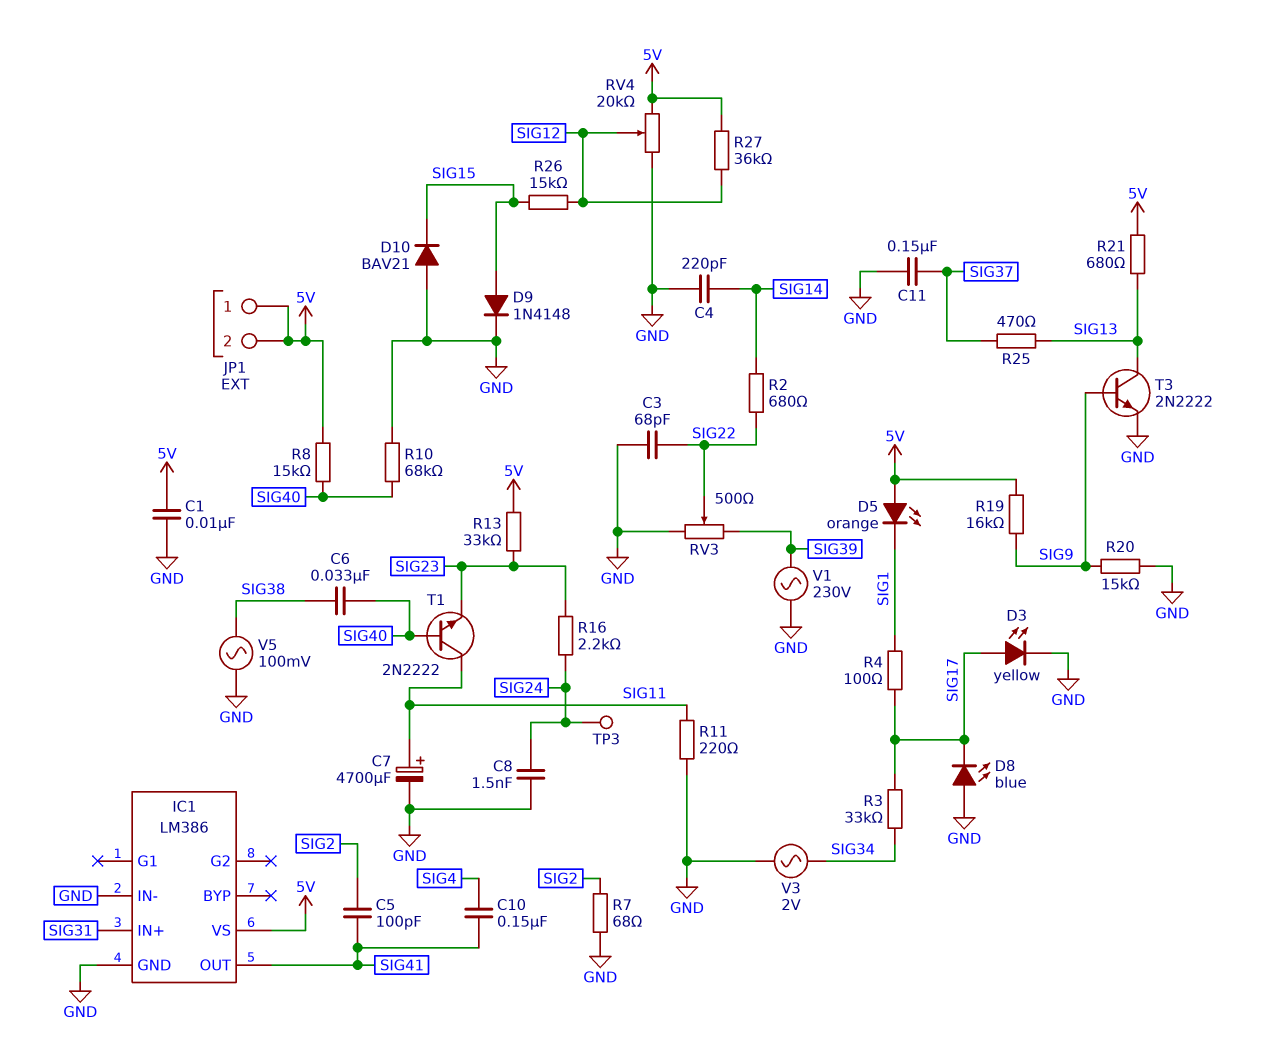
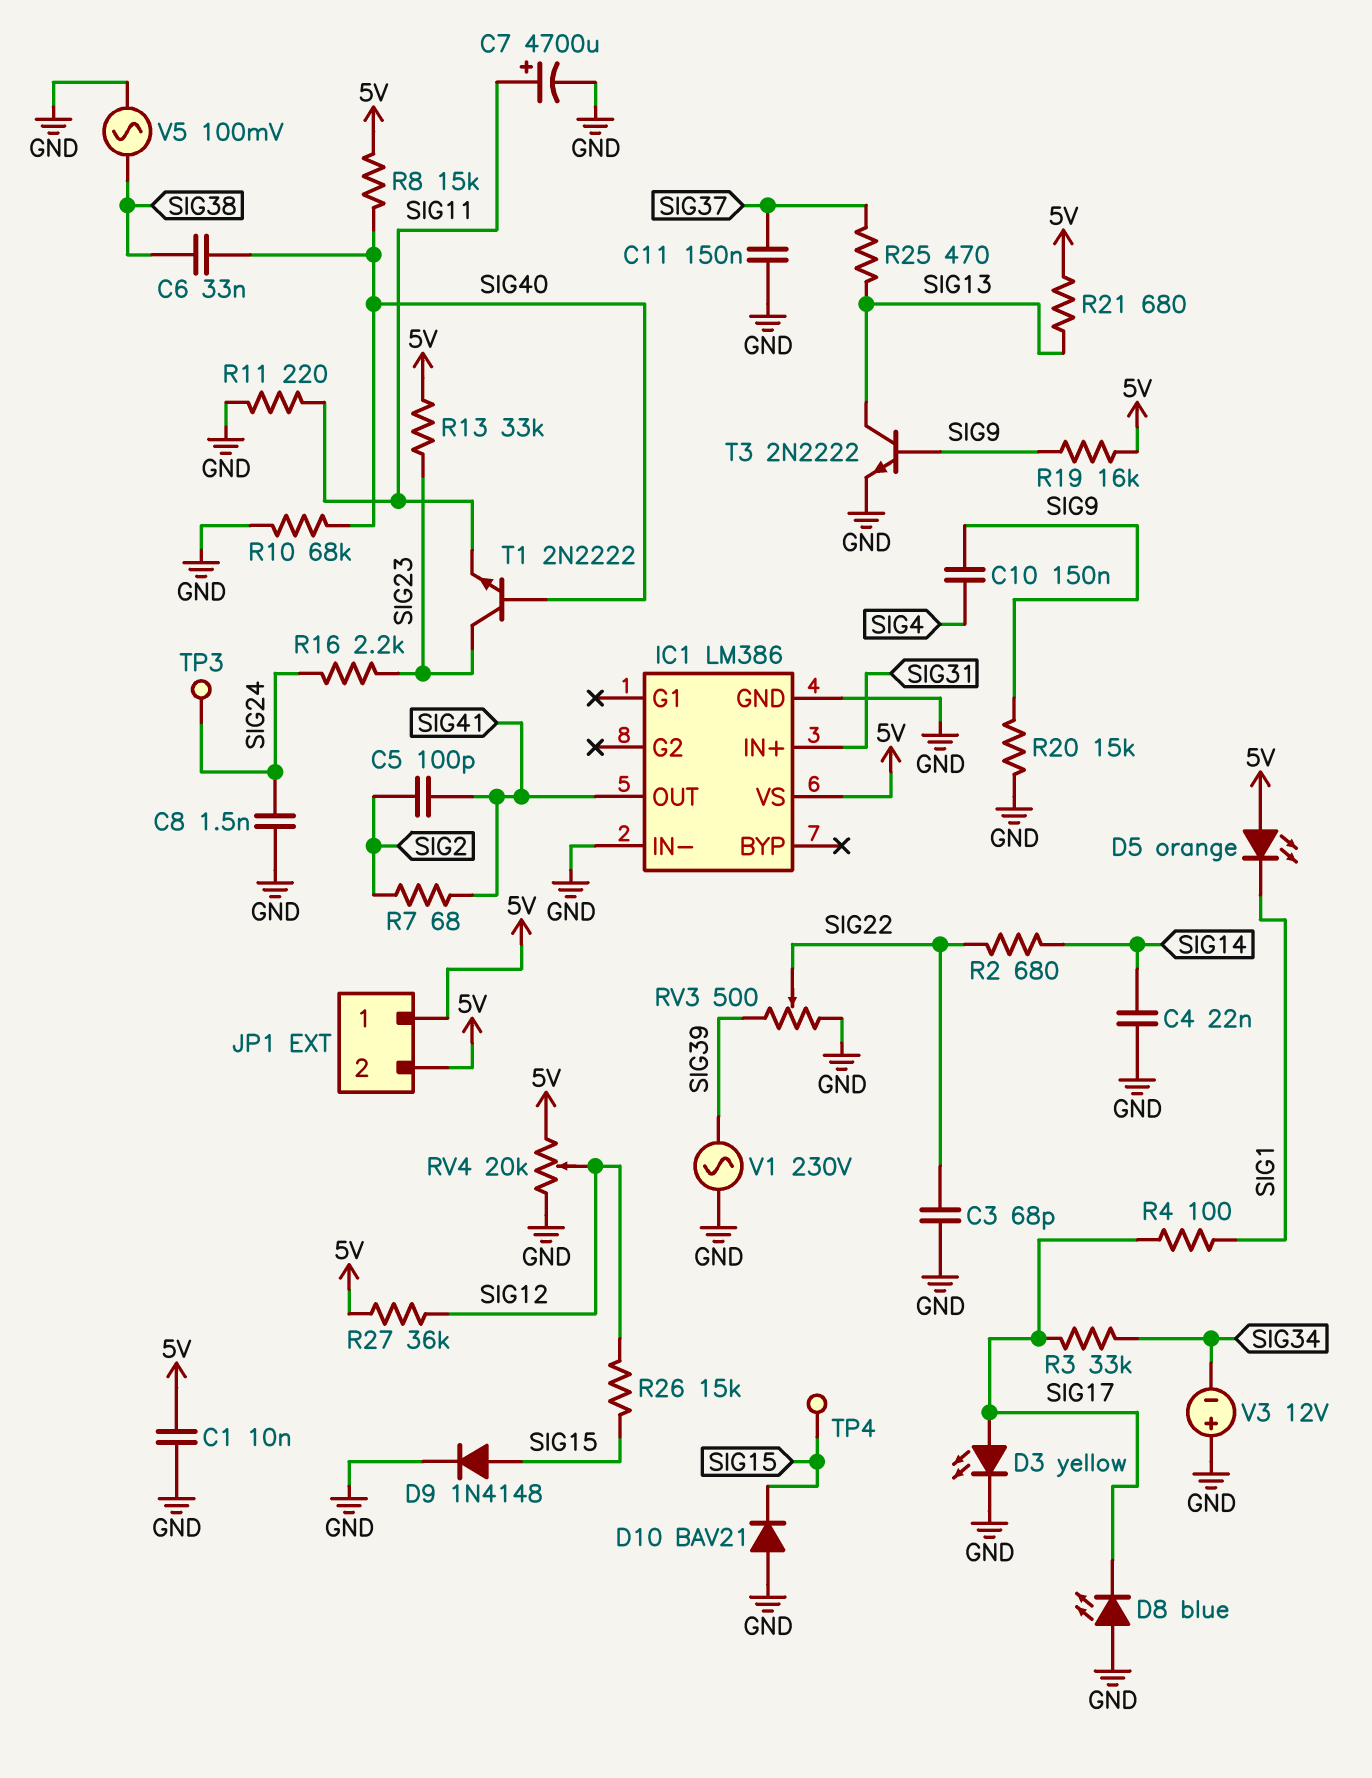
C4: 220pF (GND, SIG14) -> 22nF (GND, SIG14)
C10: 150nF (SIG4, SIG41) -> 150nF (SIG4, SIG9)
R7: 68 (GND, SIG2) -> 68 (SIG2, SIG41)
T1: NPN 2N2222 (B SIG40, C SIG11, E SIG23) -> NPN 2N2222 (B SIG40, C SIG23, E SIG11)
TP4: none -> test point (SIG15)
V3: AC 2V (GND, SIG34) -> 12V (plus GND, minus SIG34)

